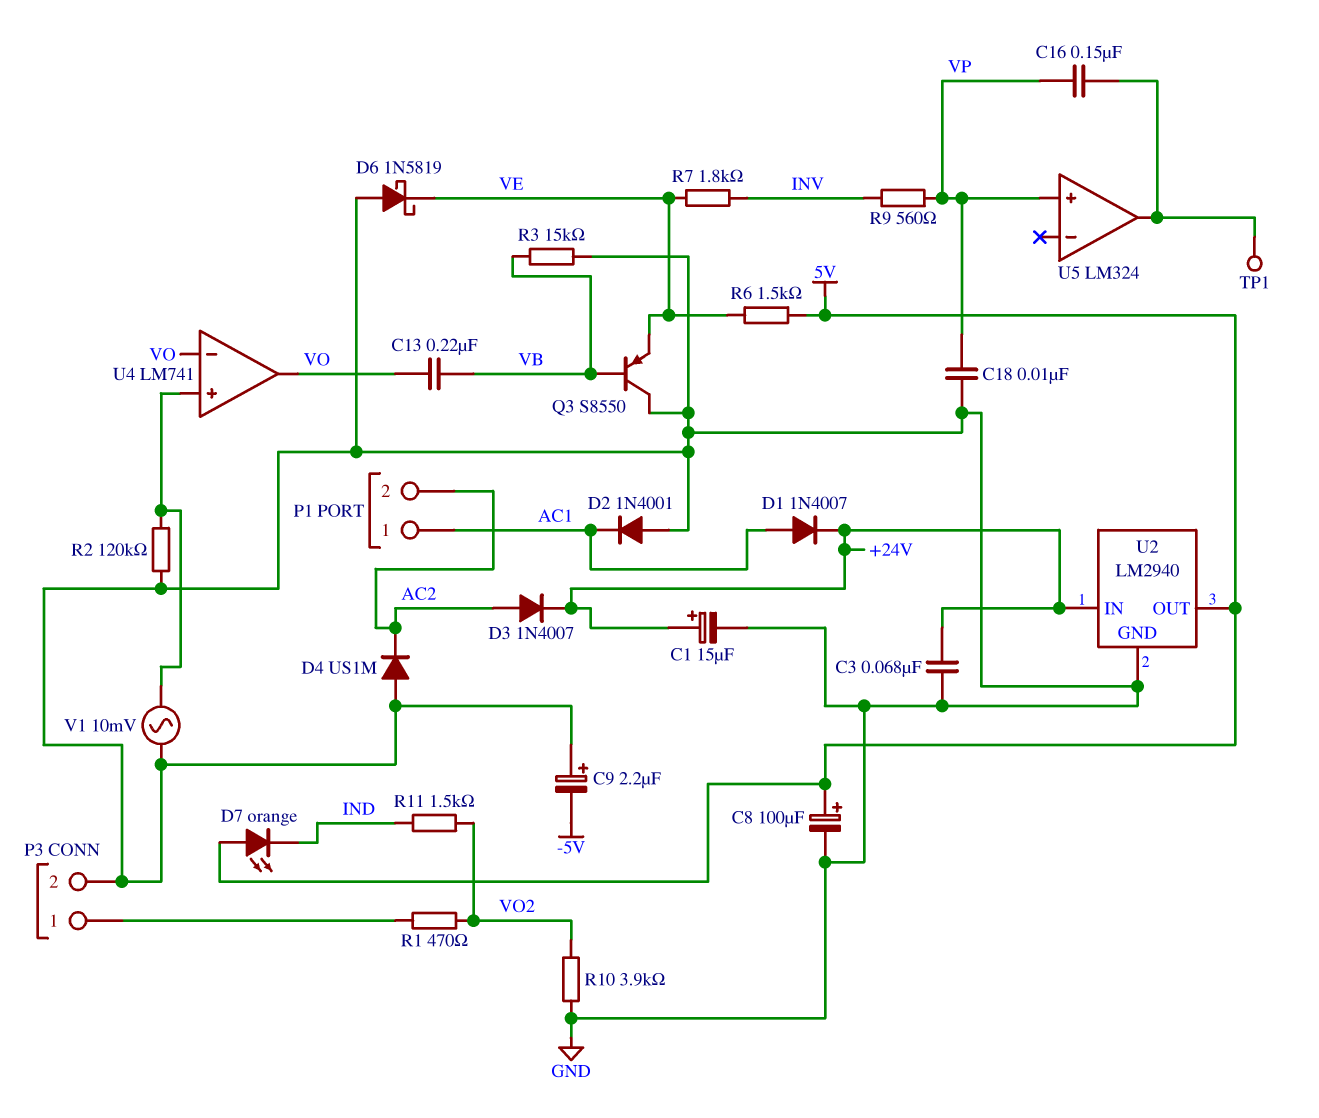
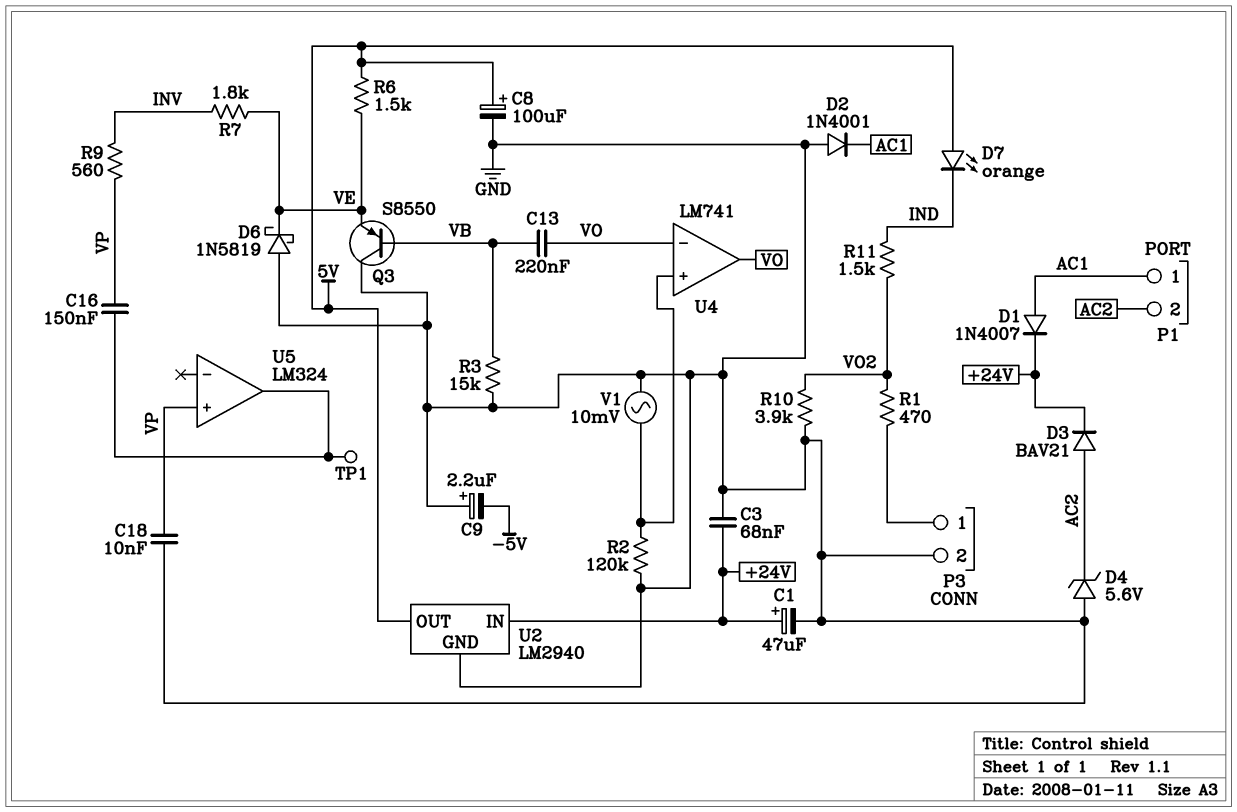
C1: 15uF (plus +24V, minus GND) -> 47uF (plus +24V, minus GND)
D3: diode 1N4007 (A AC2, K +24V) -> diode BAV21 (A AC2, K +24V)
D4: diode US1M (A GND, K AC2) -> zener 5.6V (A GND, K AC2)

